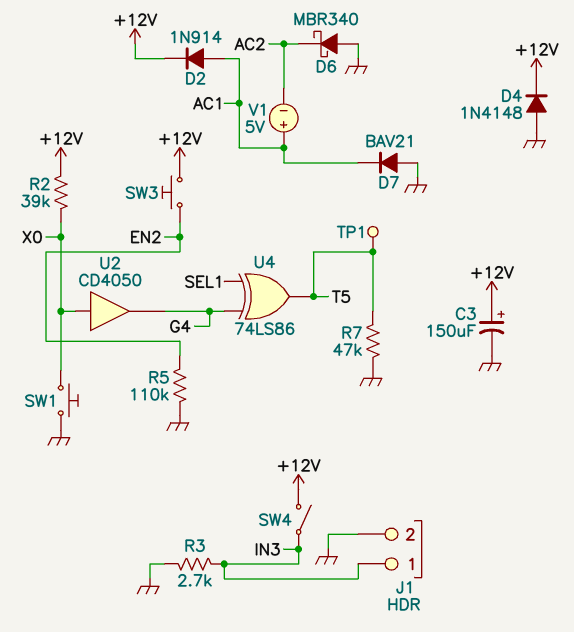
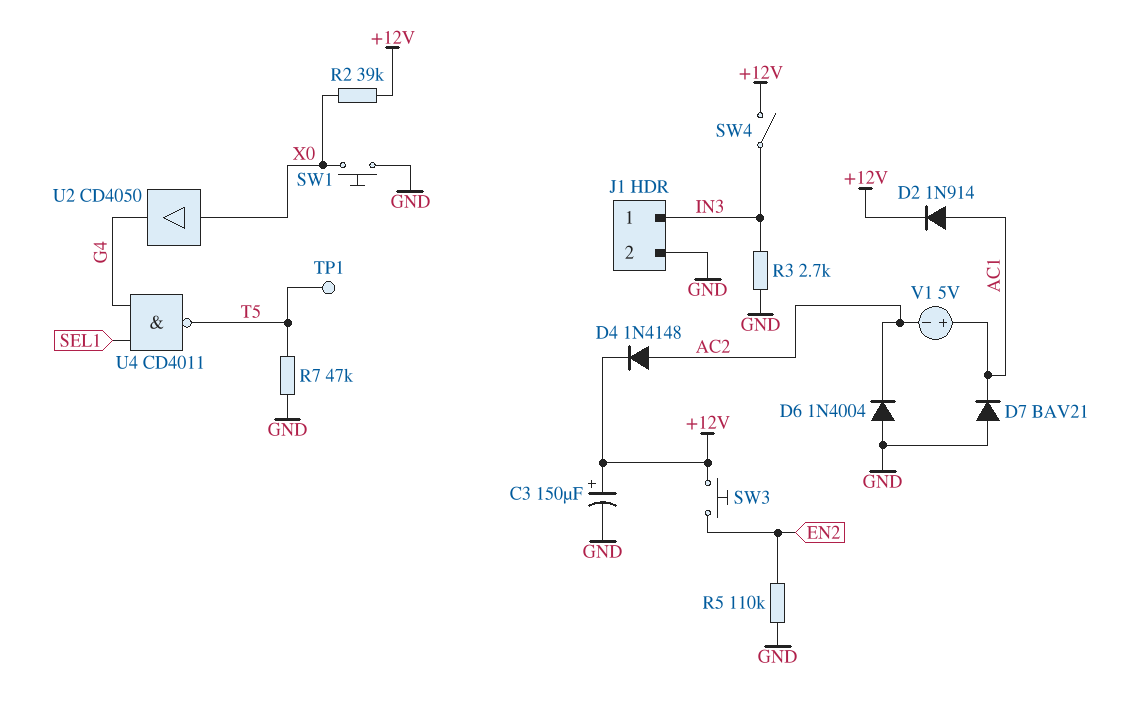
D4: diode 1N4148 (A GND, K +12V) -> diode 1N4148 (A AC2, K +12V)
D6: schottky MBR340 (A GND, K AC2) -> diode 1N4004 (A GND, K AC2)
U4: XOR 74LS86 (in G4, in SEL1, out T5) -> NAND CD4011 (in G4, in SEL1, out T5)

